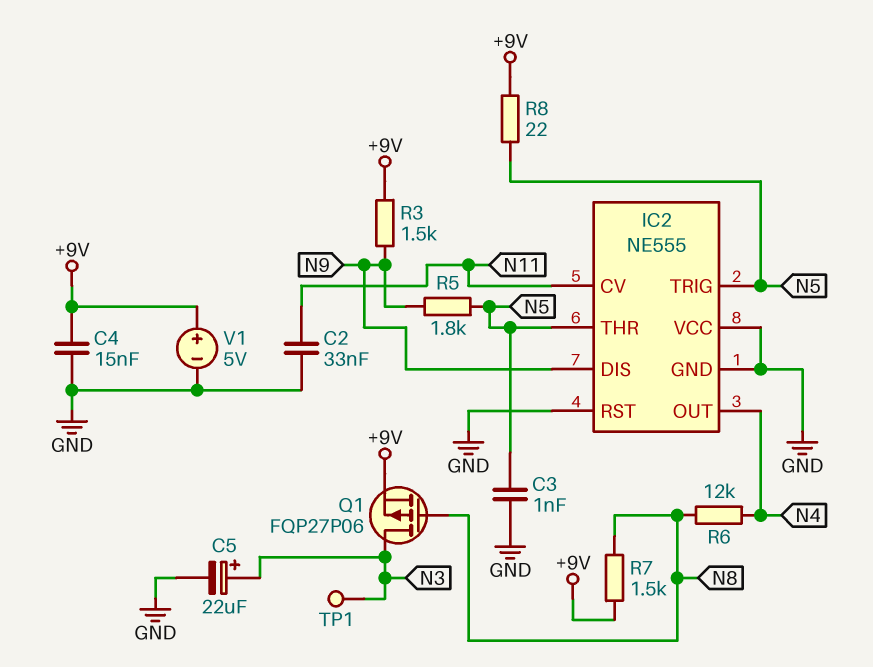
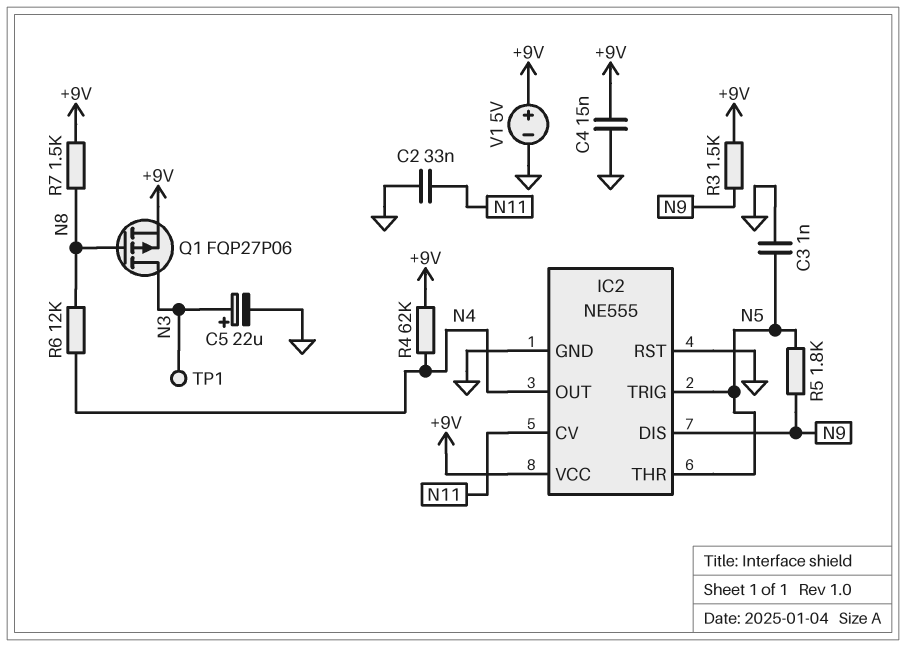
IC2 pin VCC: GND -> +9V
R4: none -> 62k (+9V, N4)
R8: 22 (+9V, N5) -> none

